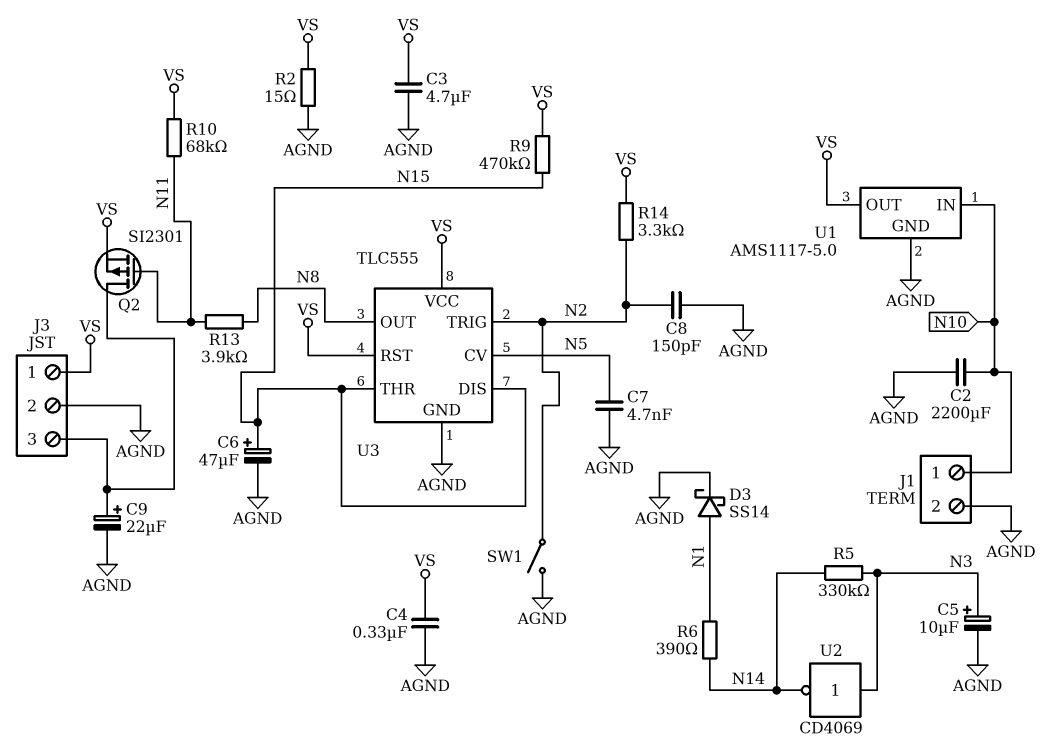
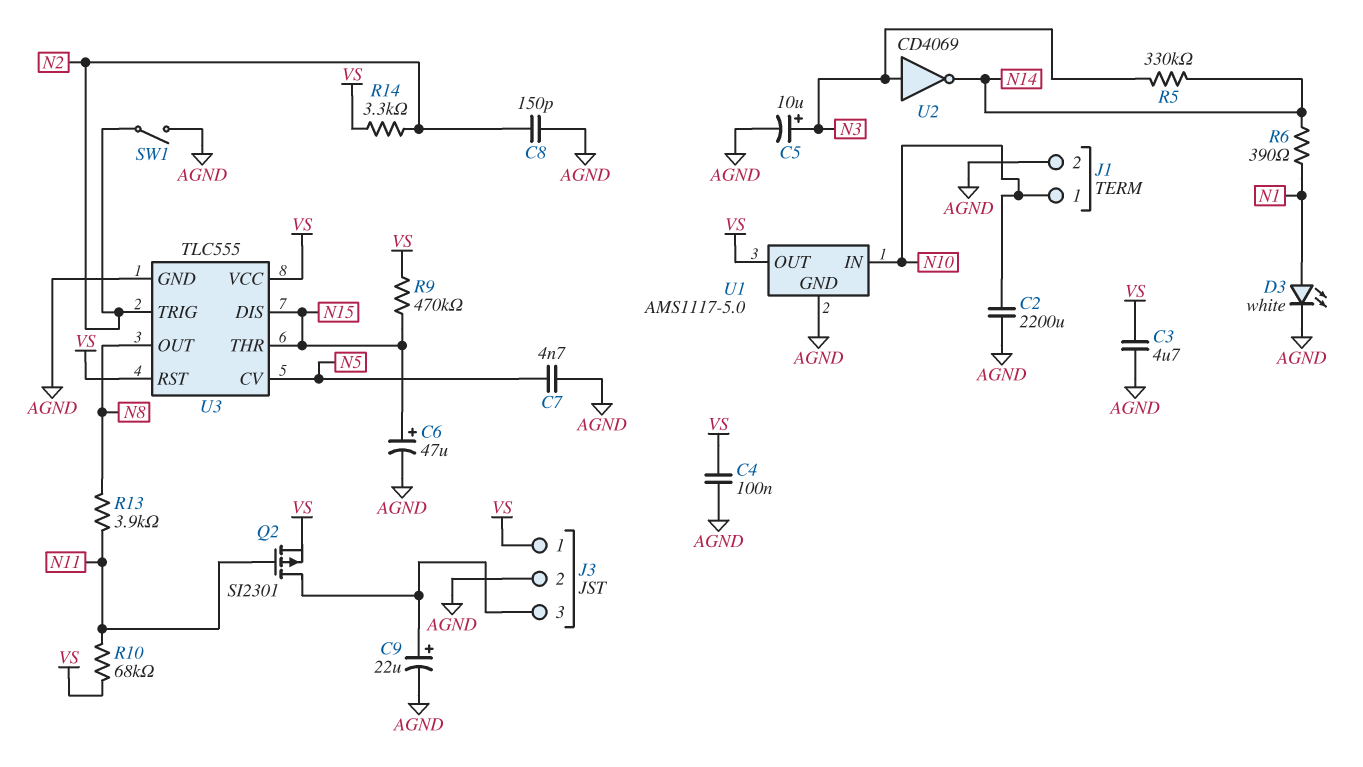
C4: 330nF (AGND, VS) -> 100nF (AGND, VS)
D3: schottky SS14 (A N1, K AGND) -> LED white (A N1, K AGND)
R2: 15 (AGND, VS) -> none

